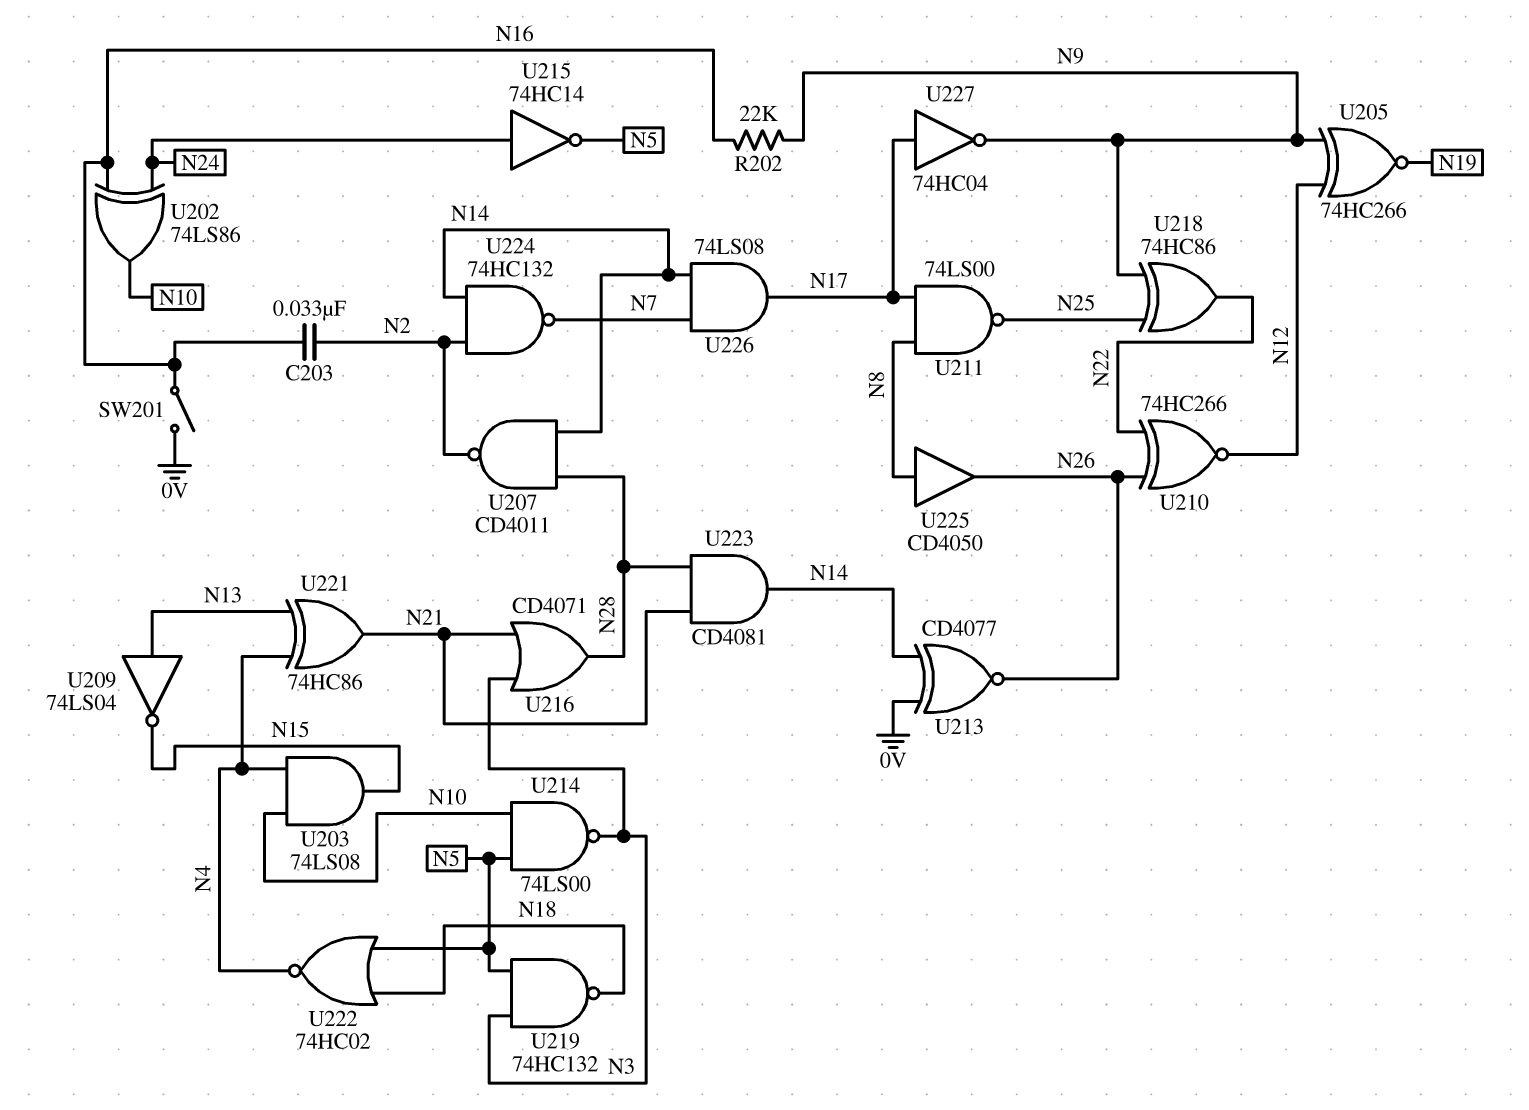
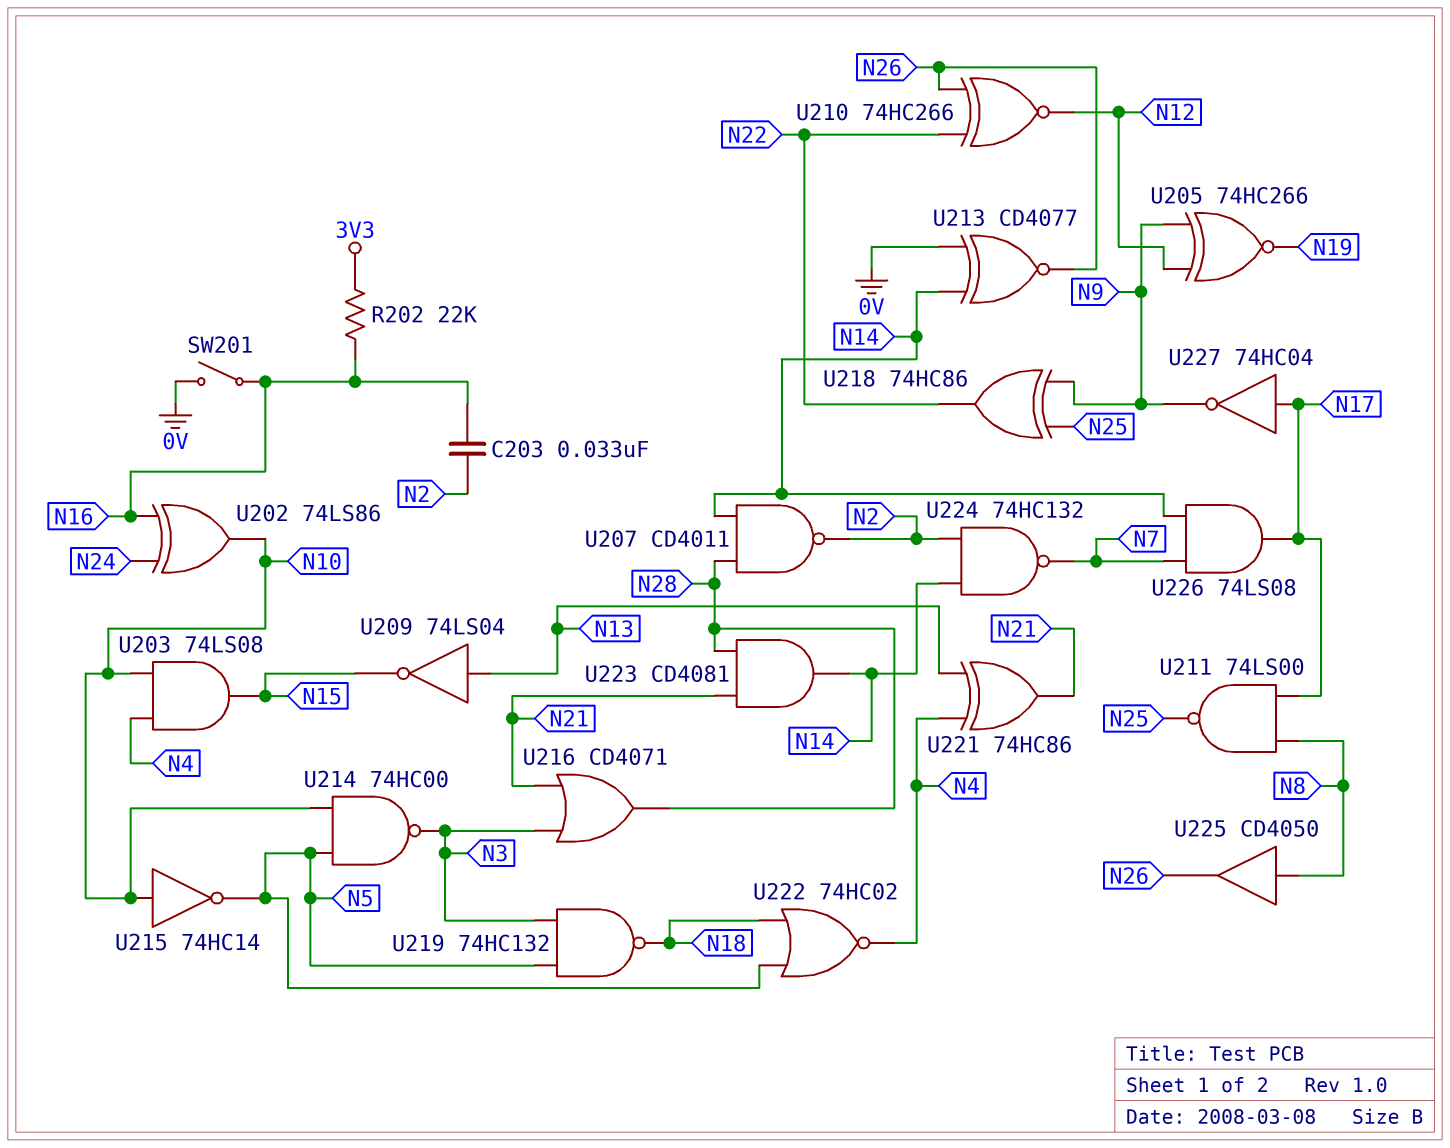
R202: 22k (N9, N16) -> 22k (3V3, N16)
U214: NAND 74LS00 (in N5, in N10, out N3) -> NAND 74HC00 (in N5, in N10, out N3)
U215: NOT 74HC14 (in N24, out N5) -> NOT 74HC14 (in N10, out N5)

